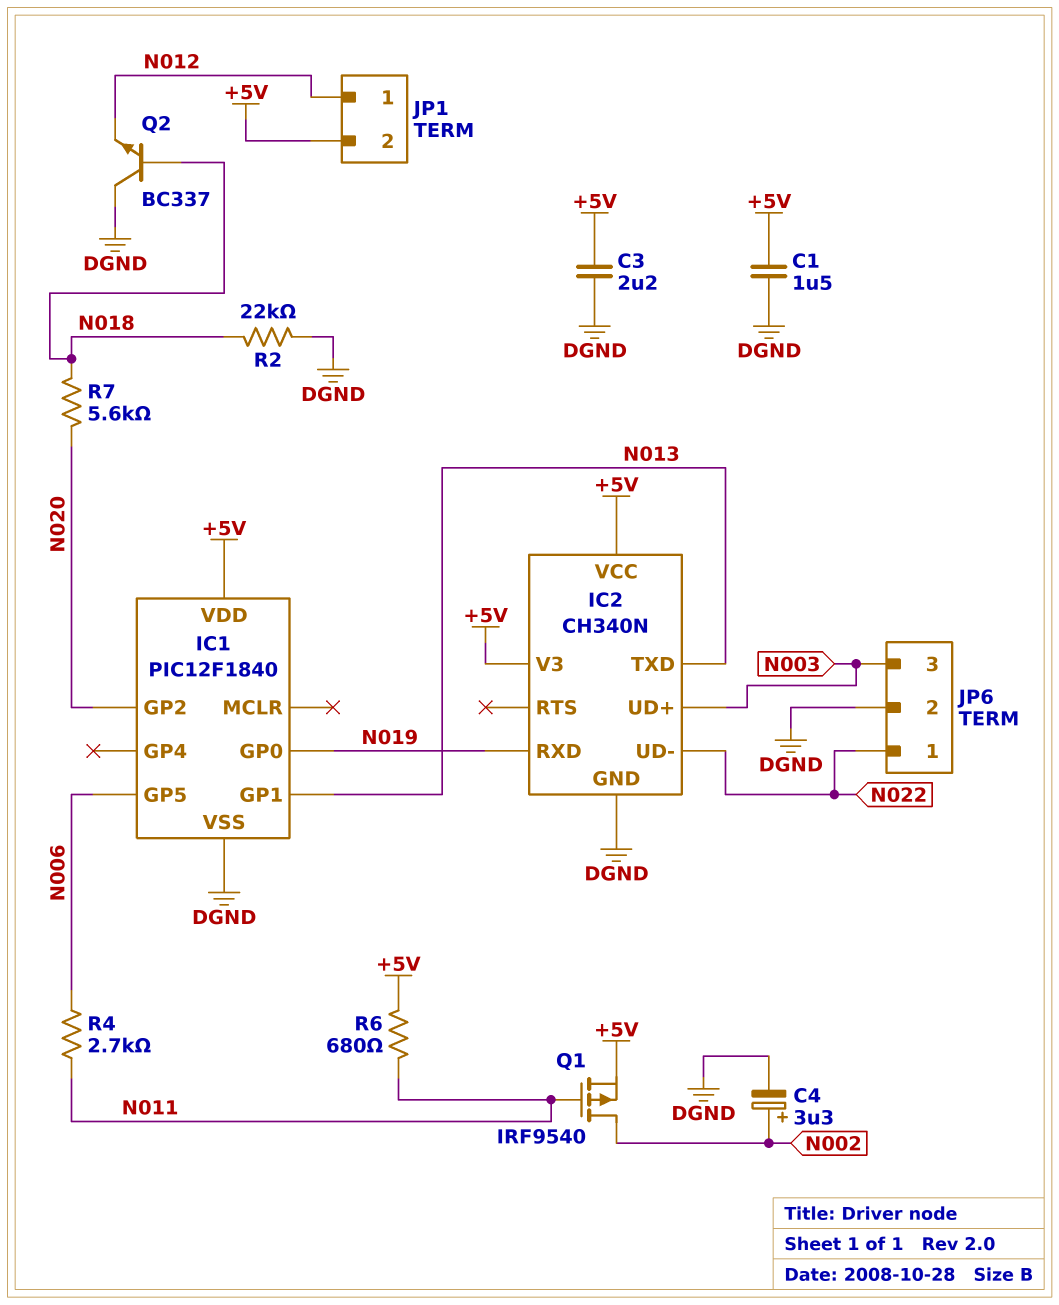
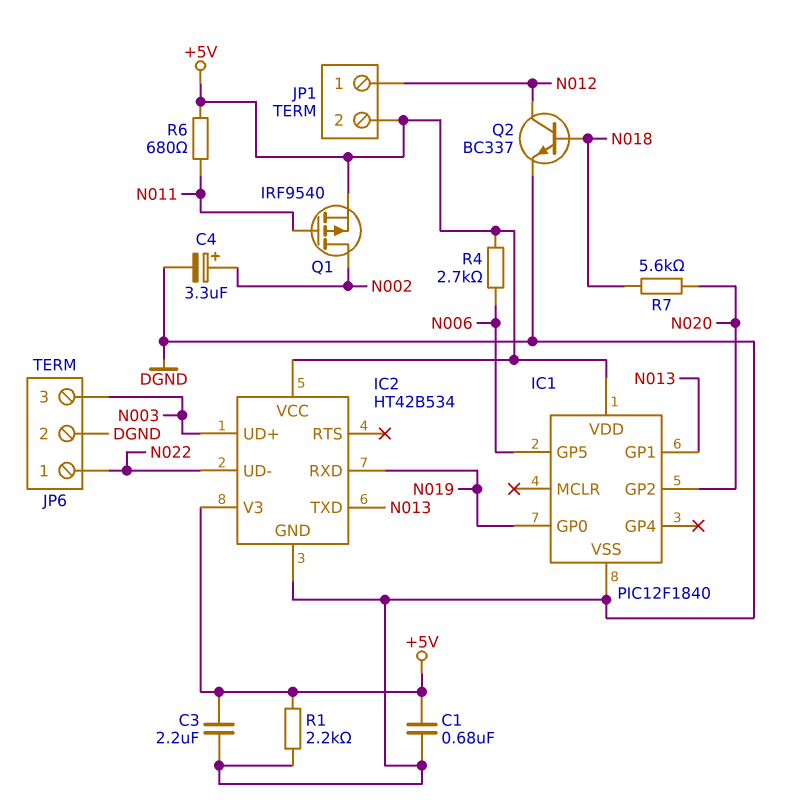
C1: 1.5uF (+5V, DGND) -> 680nF (+5V, DGND)
IC2: CH340N -> HT42B534
Q2: NPN BC337 (B N018, C DGND, E N012) -> NPN BC337 (B N018, C N012, E DGND)
R1: none -> 2.2k (+5V, DGND)
R2: 22k (DGND, N018) -> none
R4: 2.7k (N006, N011) -> 2.7k (+5V, N006)

